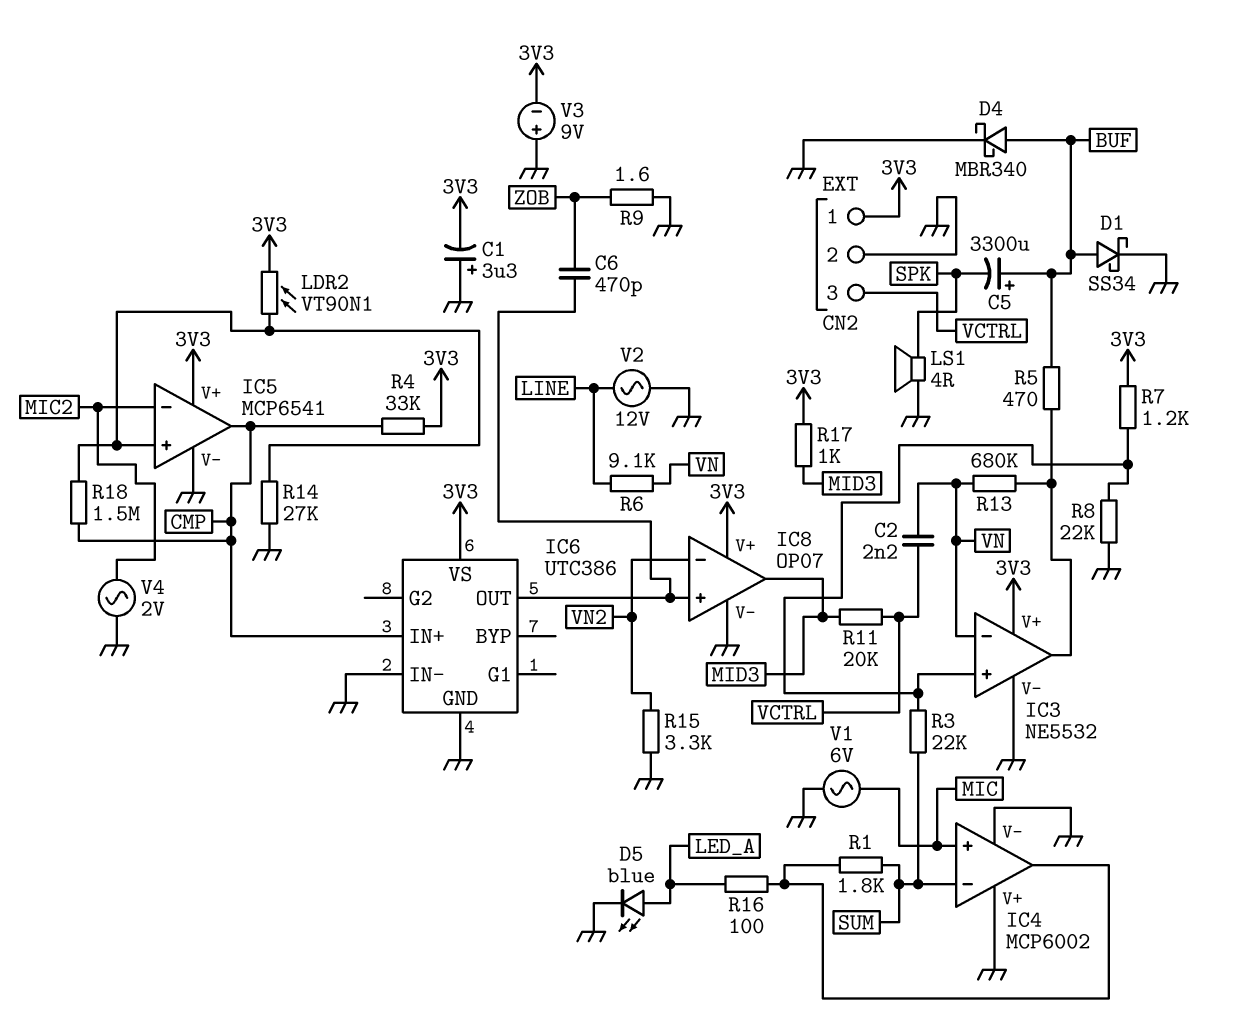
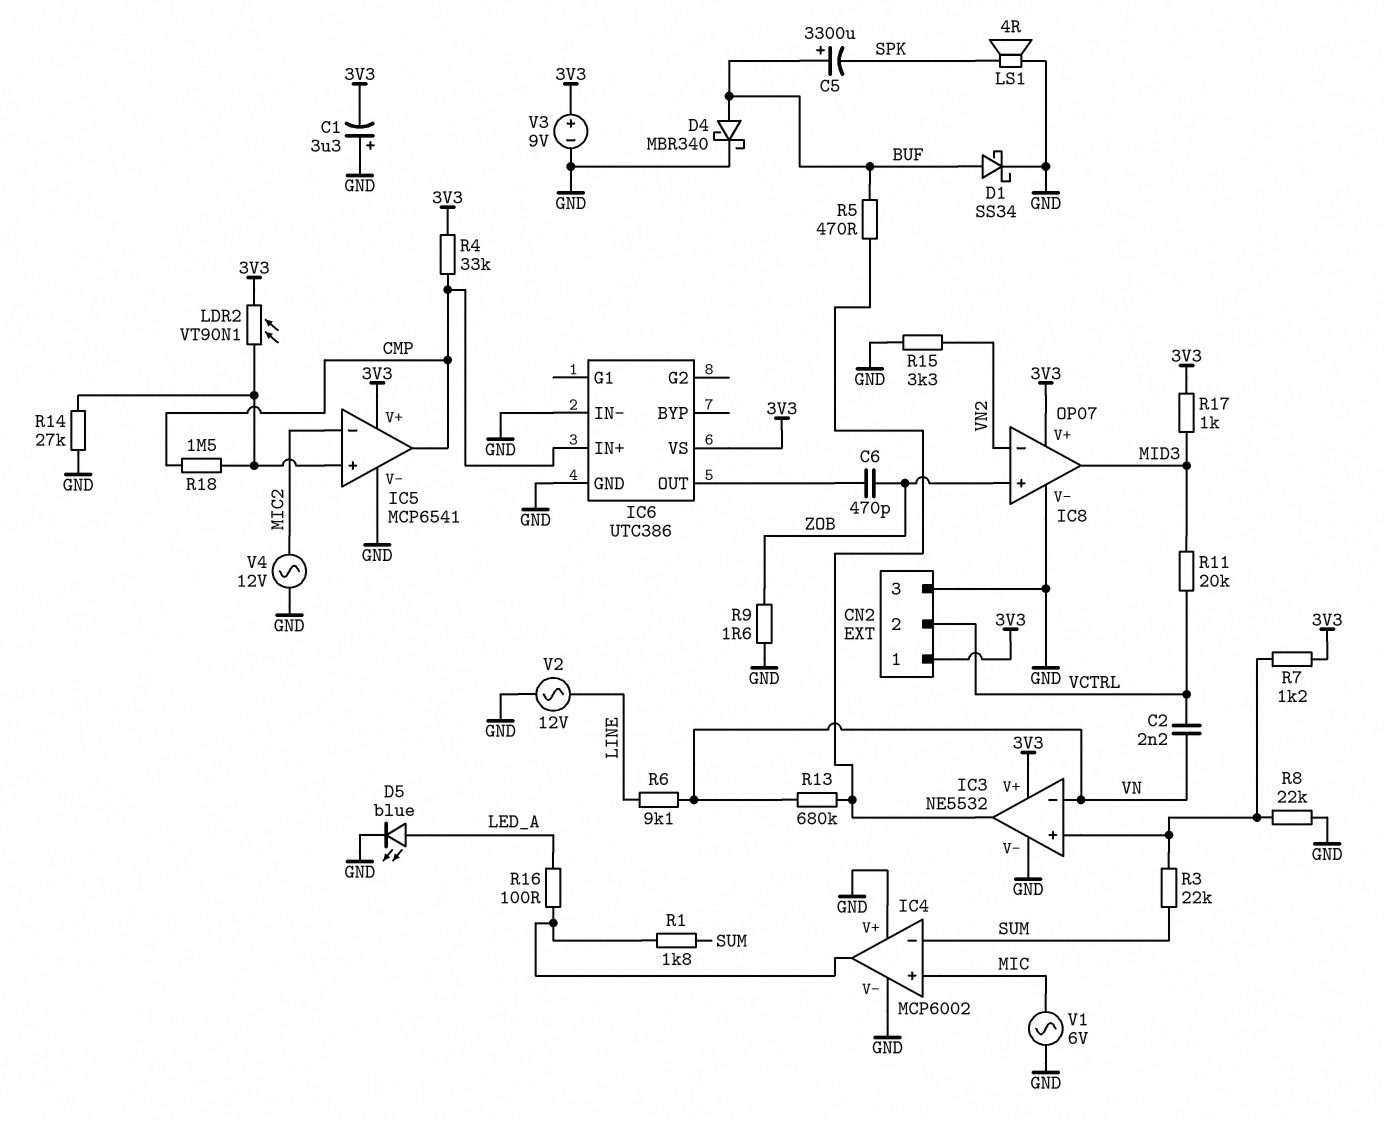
CN2 pin 2: GND -> VCTRL
CN2 pin 3: VCTRL -> GND
IC8 pin in+: IC6/OUT -> ZOB
V3: 9V (plus GND, minus 3V3) -> 9V (plus 3V3, minus GND)
V4: AC 2V (GND, MIC2) -> AC 12V (GND, MIC2)

